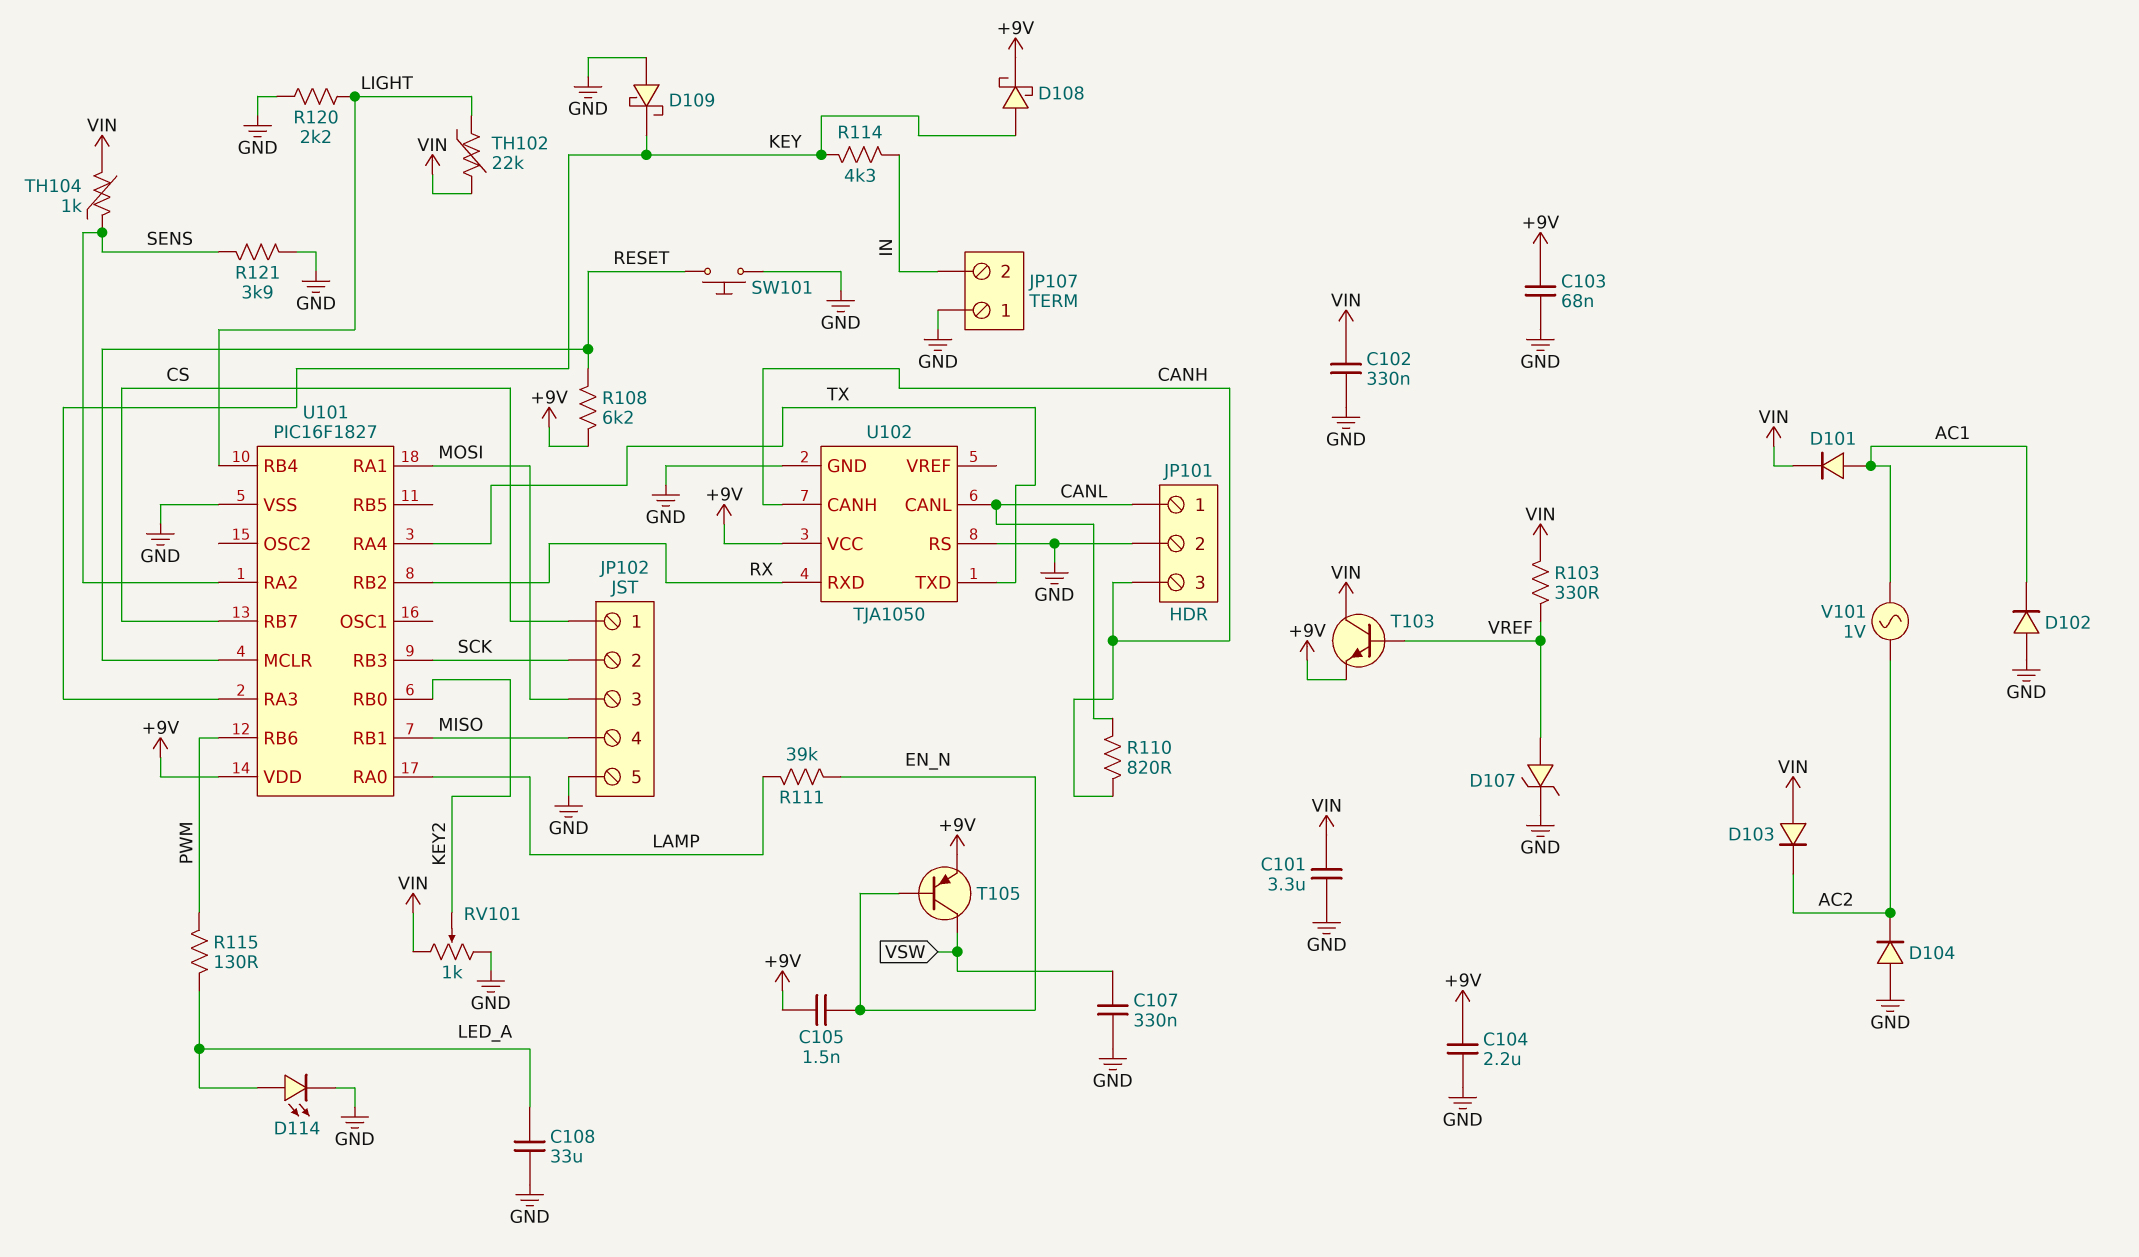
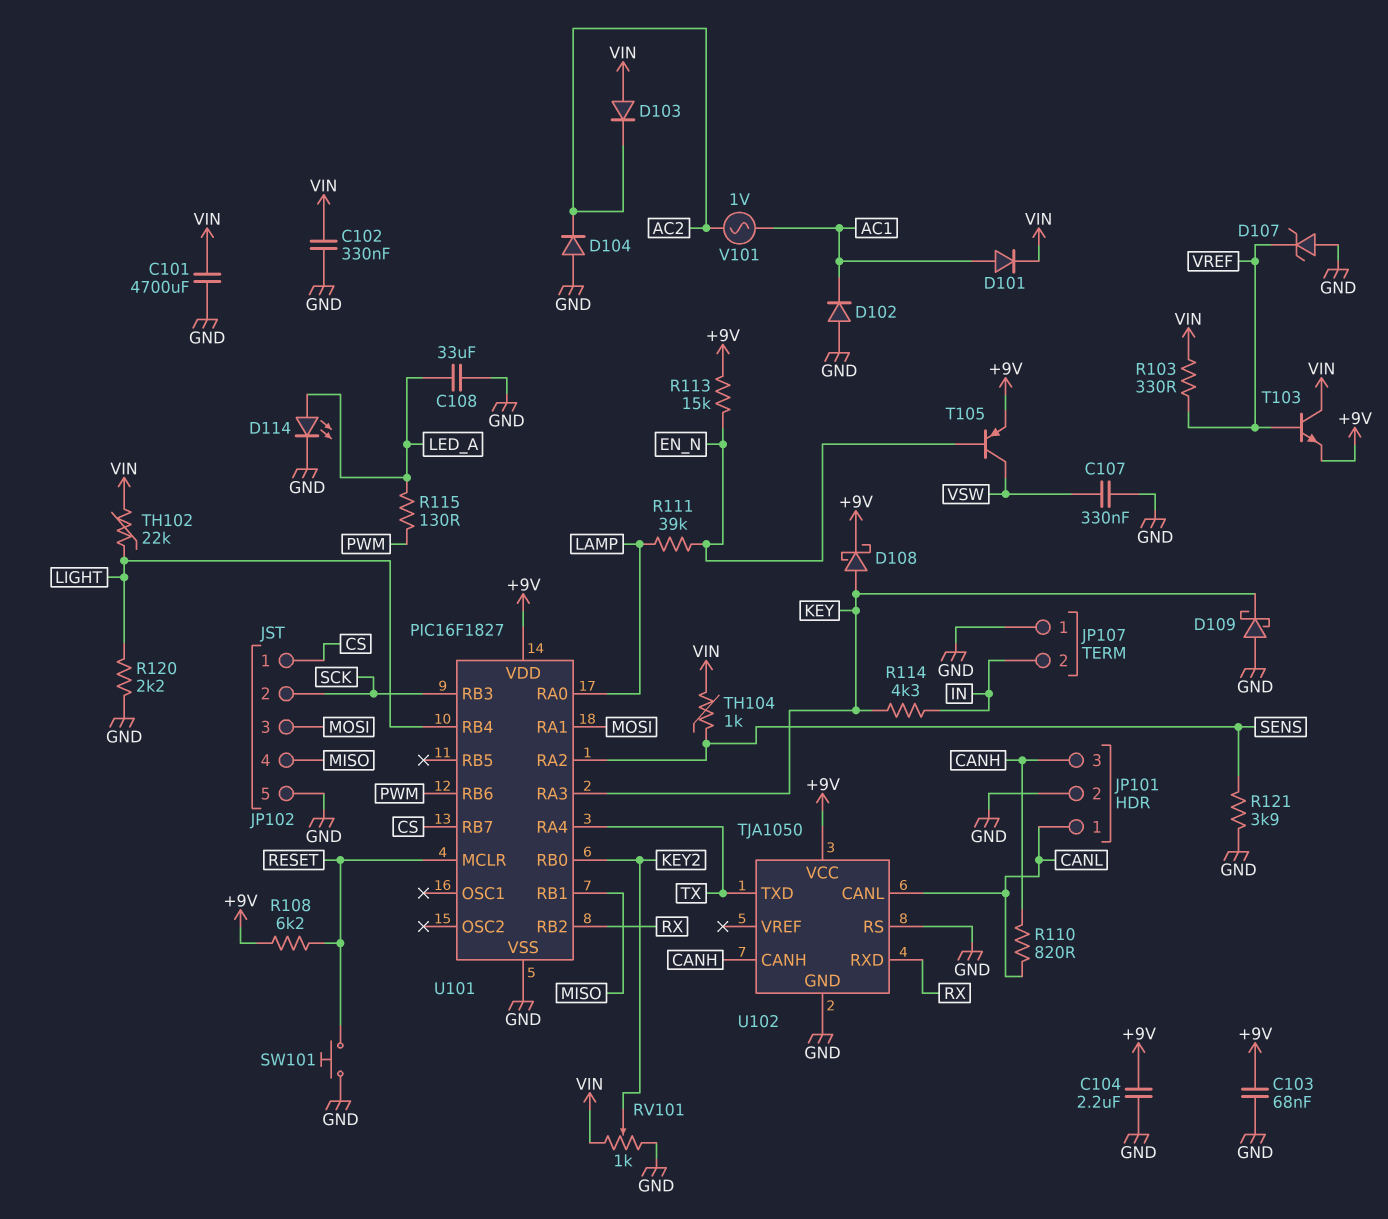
C101: 3.3uF (GND, VIN) -> 4700uF (GND, VIN)
C105: 1.5nF (+9V, EN_N) -> none
D107: zener (A VREF, K GND) -> zener (A GND, K VREF)
R113: none -> 15k (+9V, EN_N)

